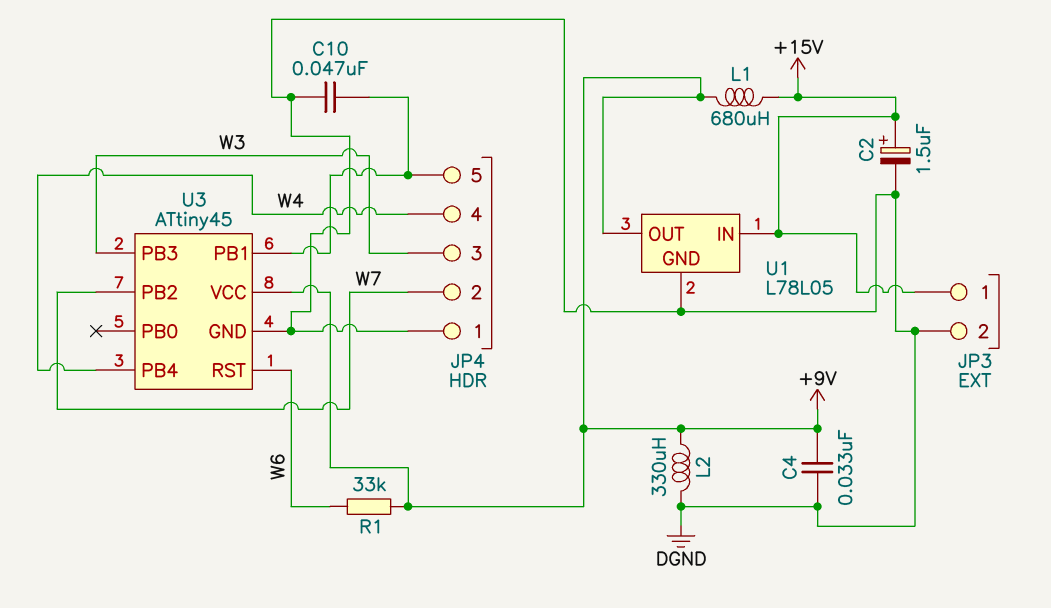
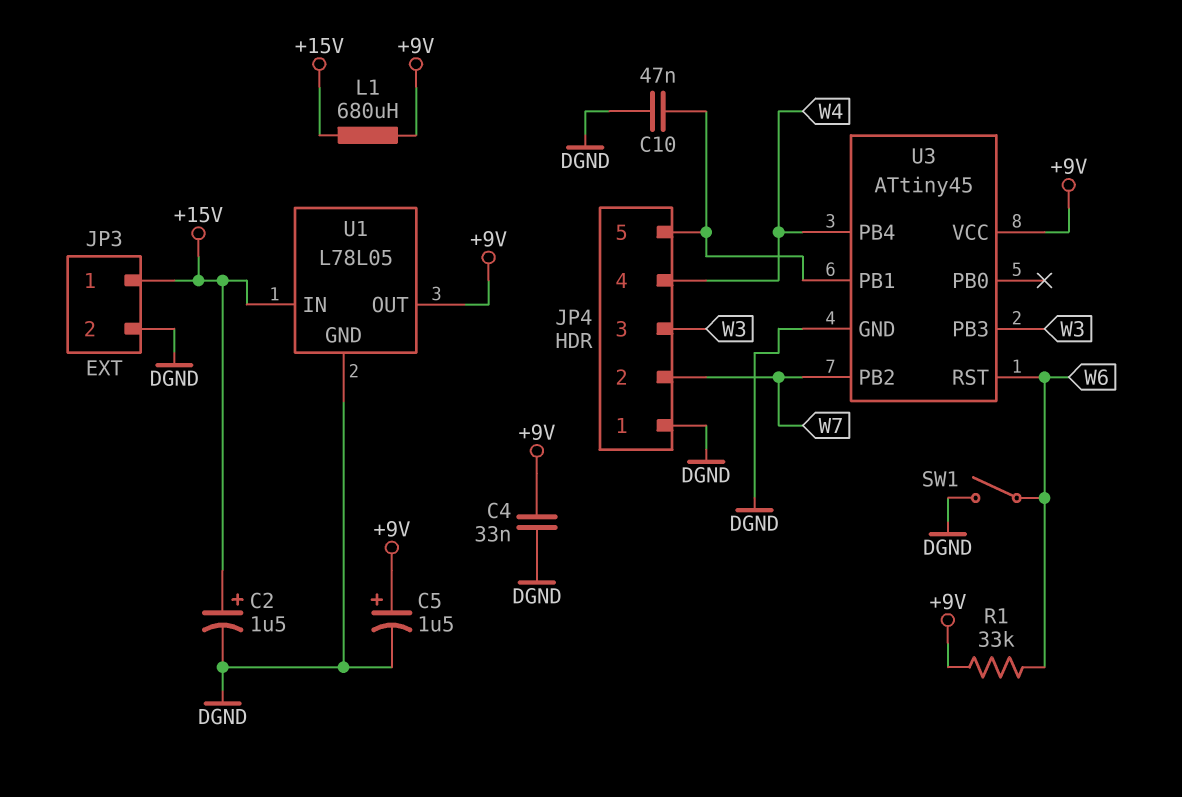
C5: none -> 1.5uF (plus +9V, minus DGND)
L2: 330uH (+9V, DGND) -> none
SW1: none -> switch (DGND, W6)

